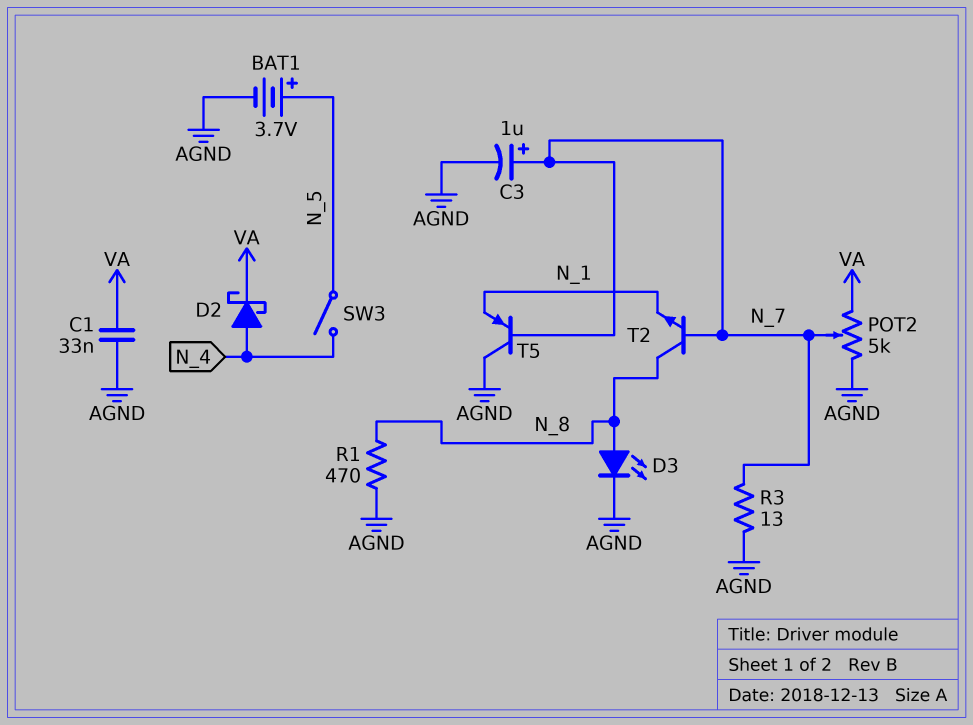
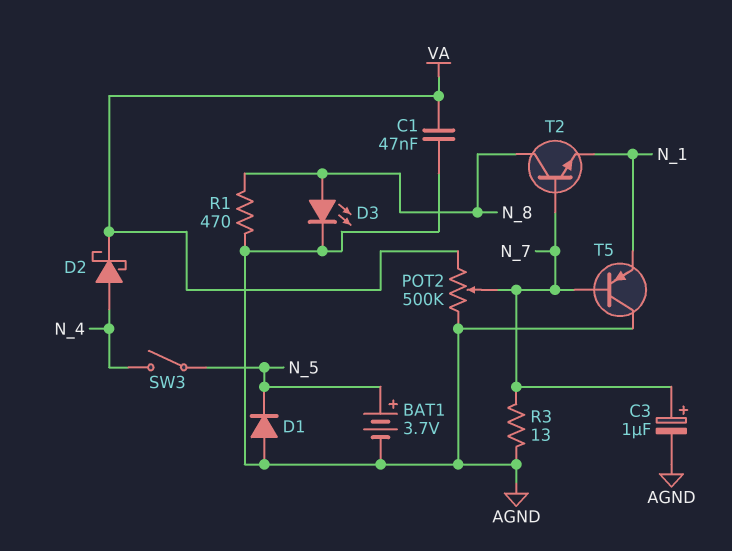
C1: 33nF (AGND, VA) -> 47nF (AGND, VA)
D1: none -> diode (A AGND, K N_5)
POT2: 5k (AGND, VA, wiper N_7) -> 500k (AGND, VA, wiper N_7)

